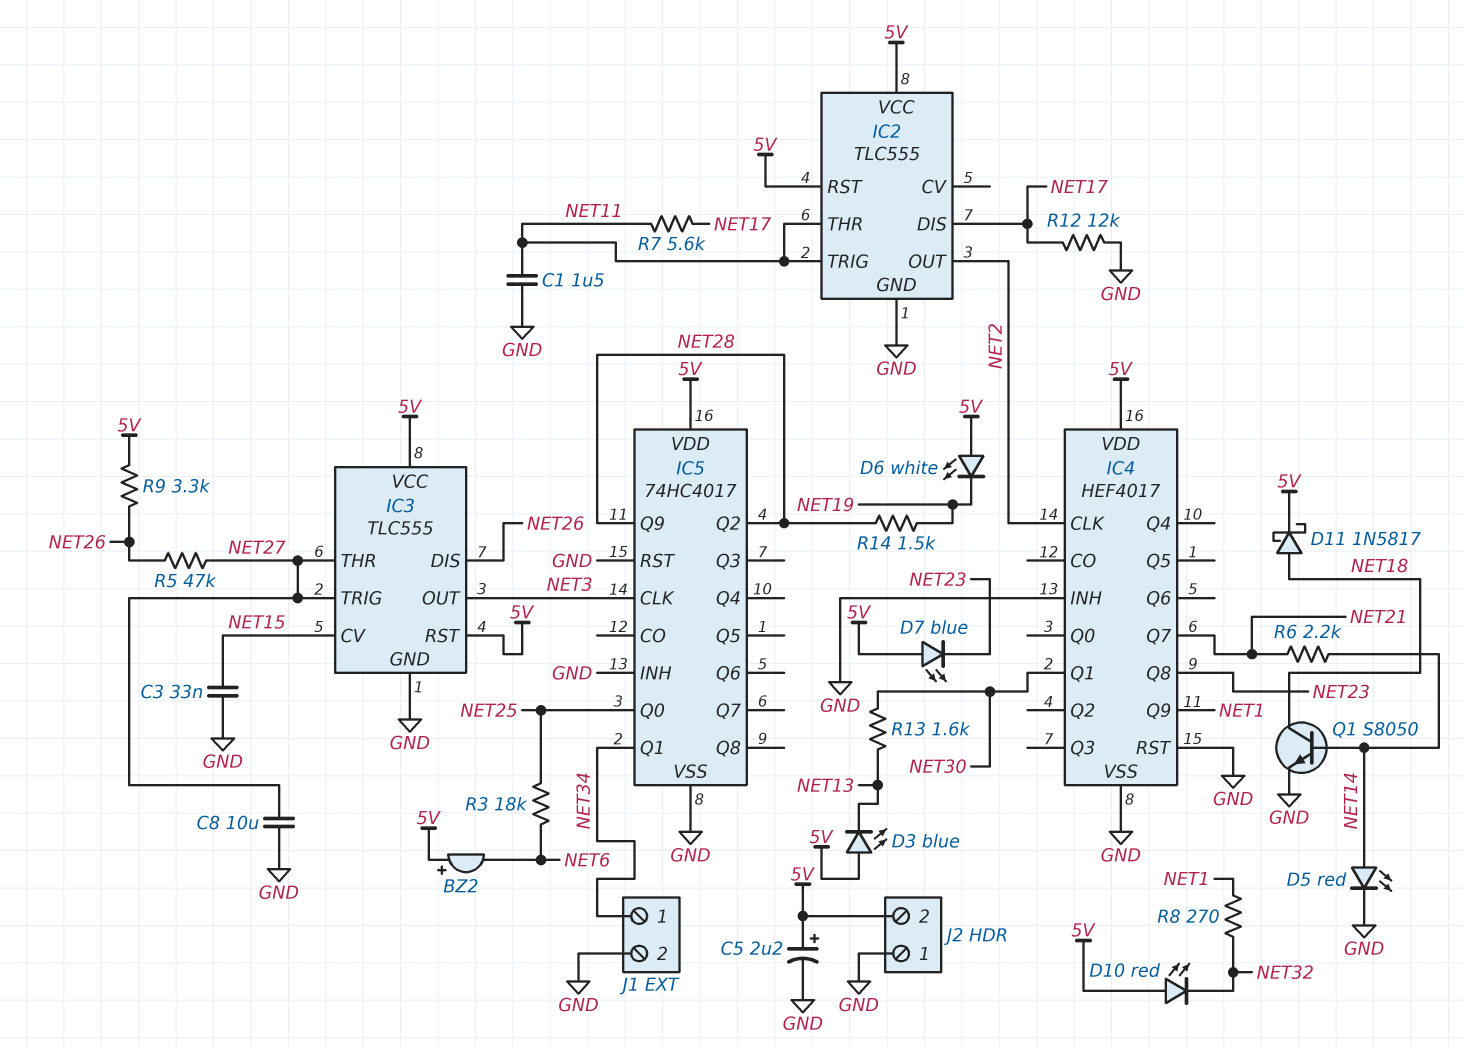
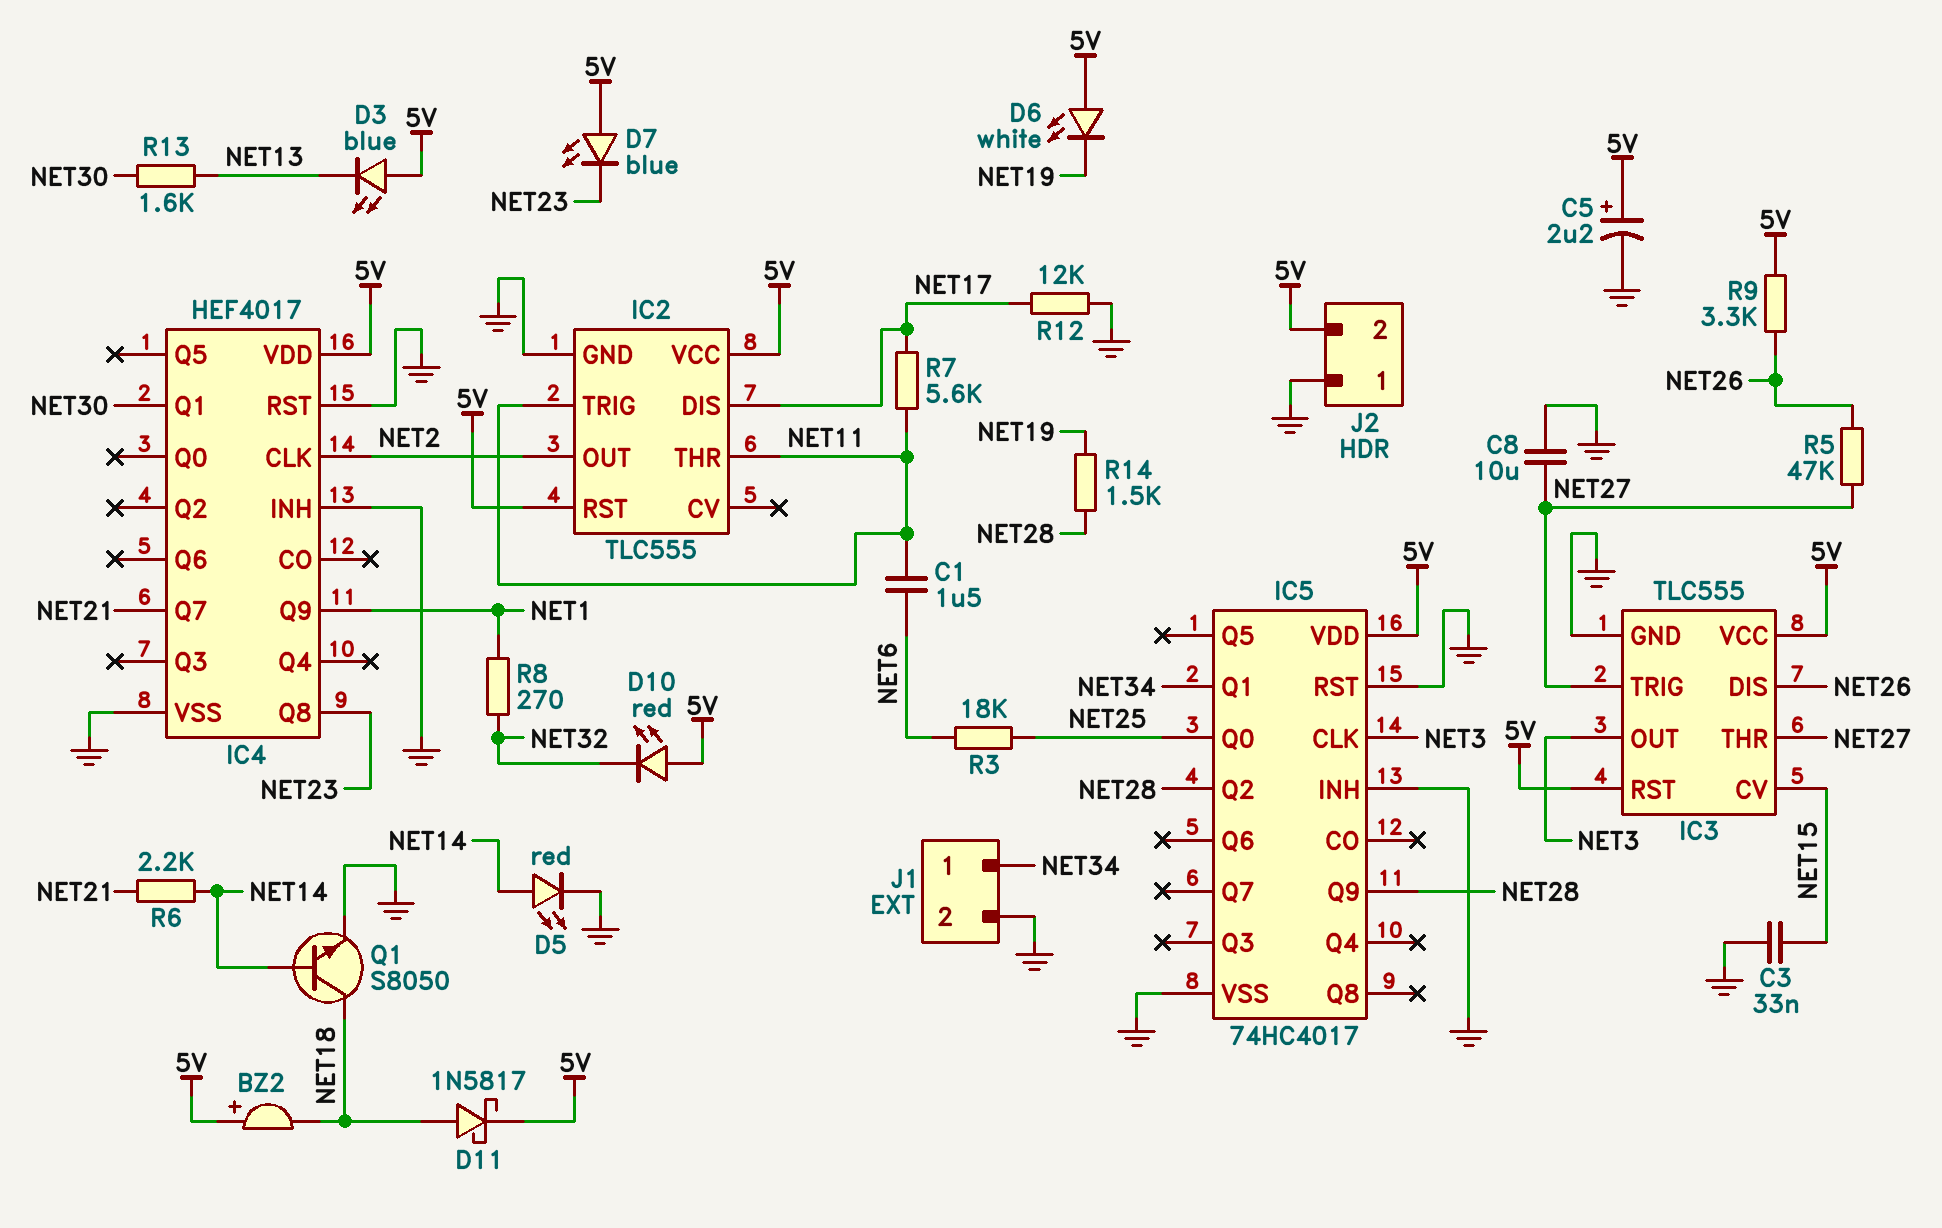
BZ2: buzzer (plus 5V, minus NET6) -> buzzer (plus 5V, minus NET18)
C1: 1.5uF (GND, NET11) -> 1.5uF (NET6, NET11)

